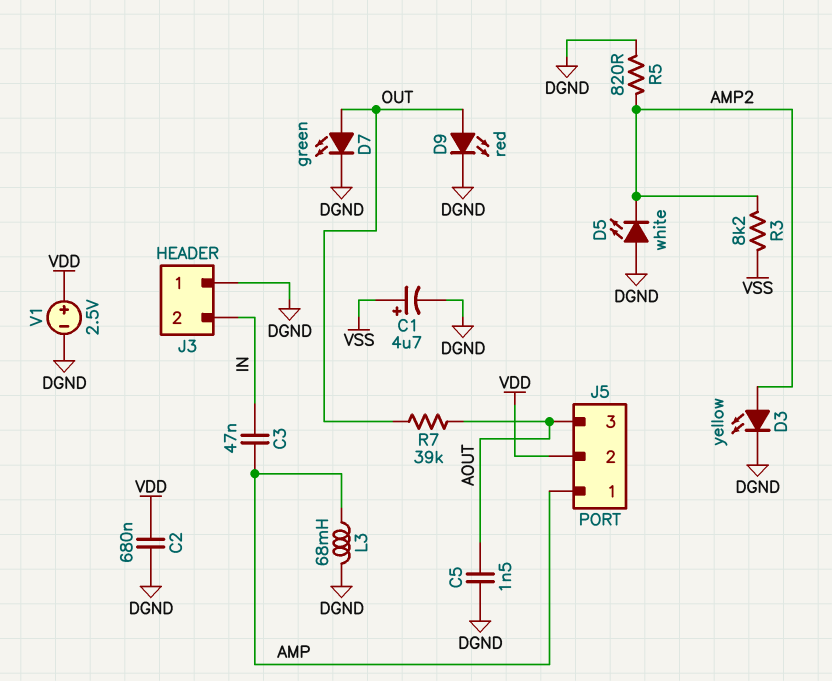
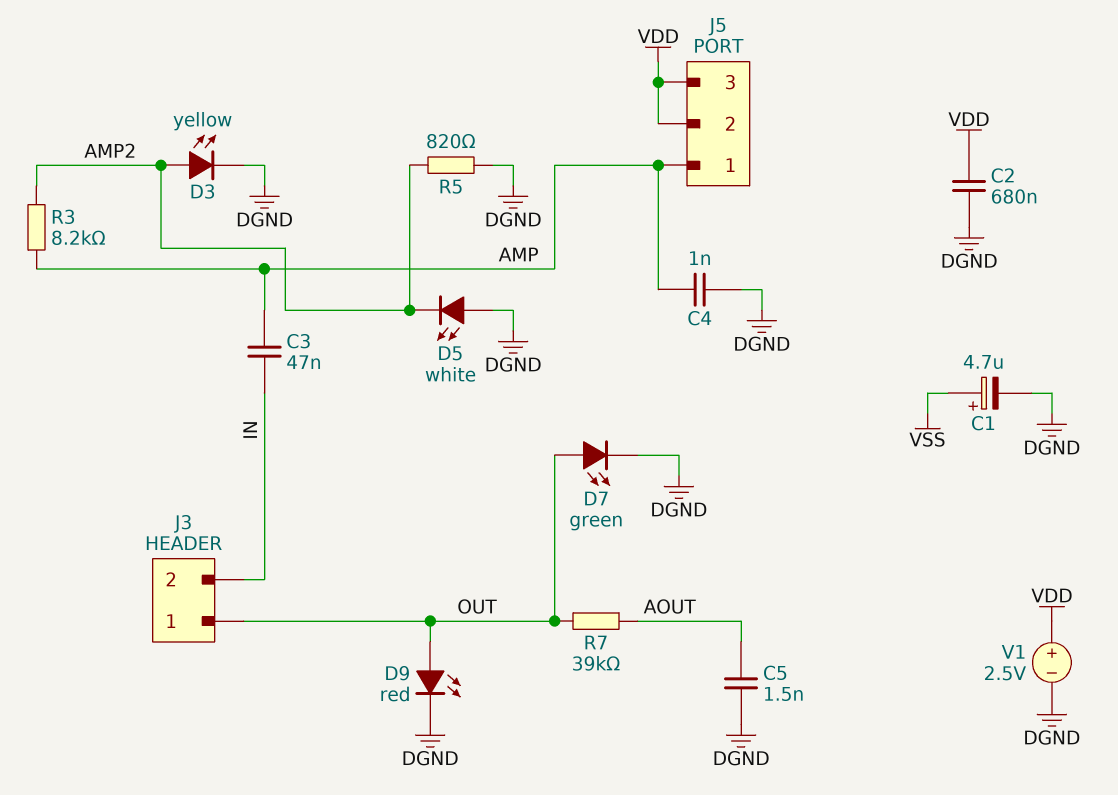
C4: none -> 1nF (AMP, DGND)
J3 pin 1: DGND -> OUT
J5 pin 3: AOUT -> VDD
L3: 68mH (AMP, DGND) -> none
R3: 8.2k (AMP2, VSS) -> 8.2k (AMP, AMP2)

